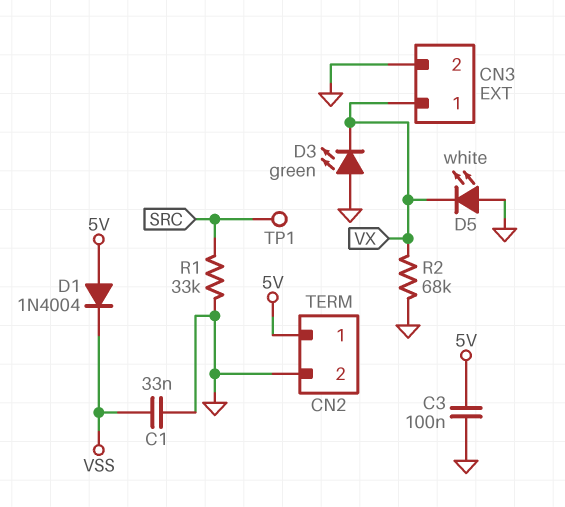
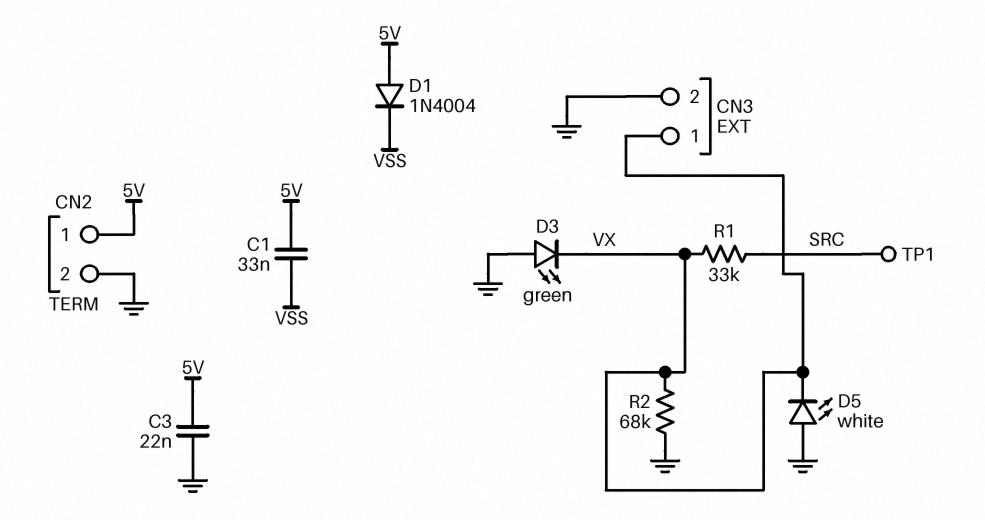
C1: 33nF (GND, VSS) -> 33nF (5V, VSS)
C3: 100nF (5V, GND) -> 22nF (5V, GND)
R1: 33k (GND, SRC) -> 33k (SRC, VX)

